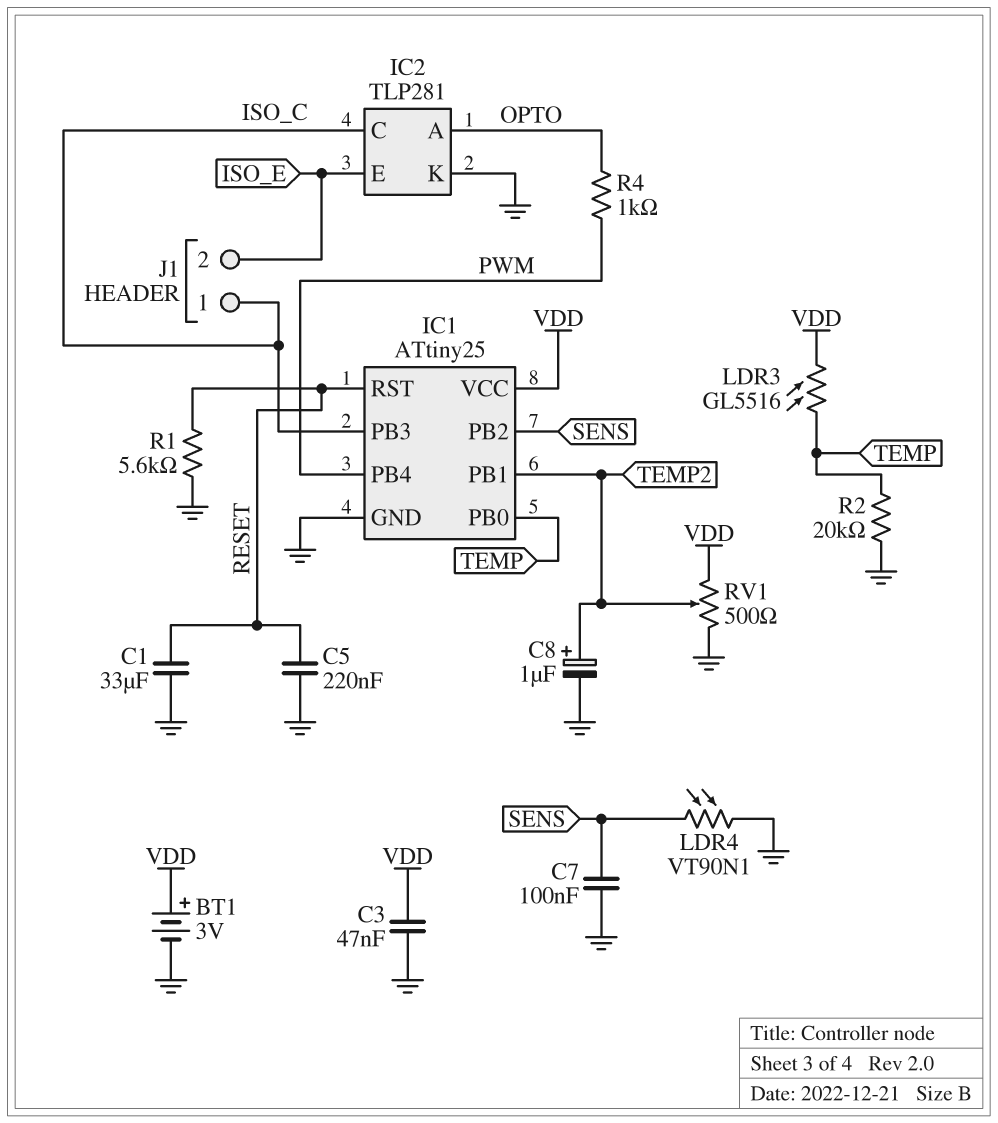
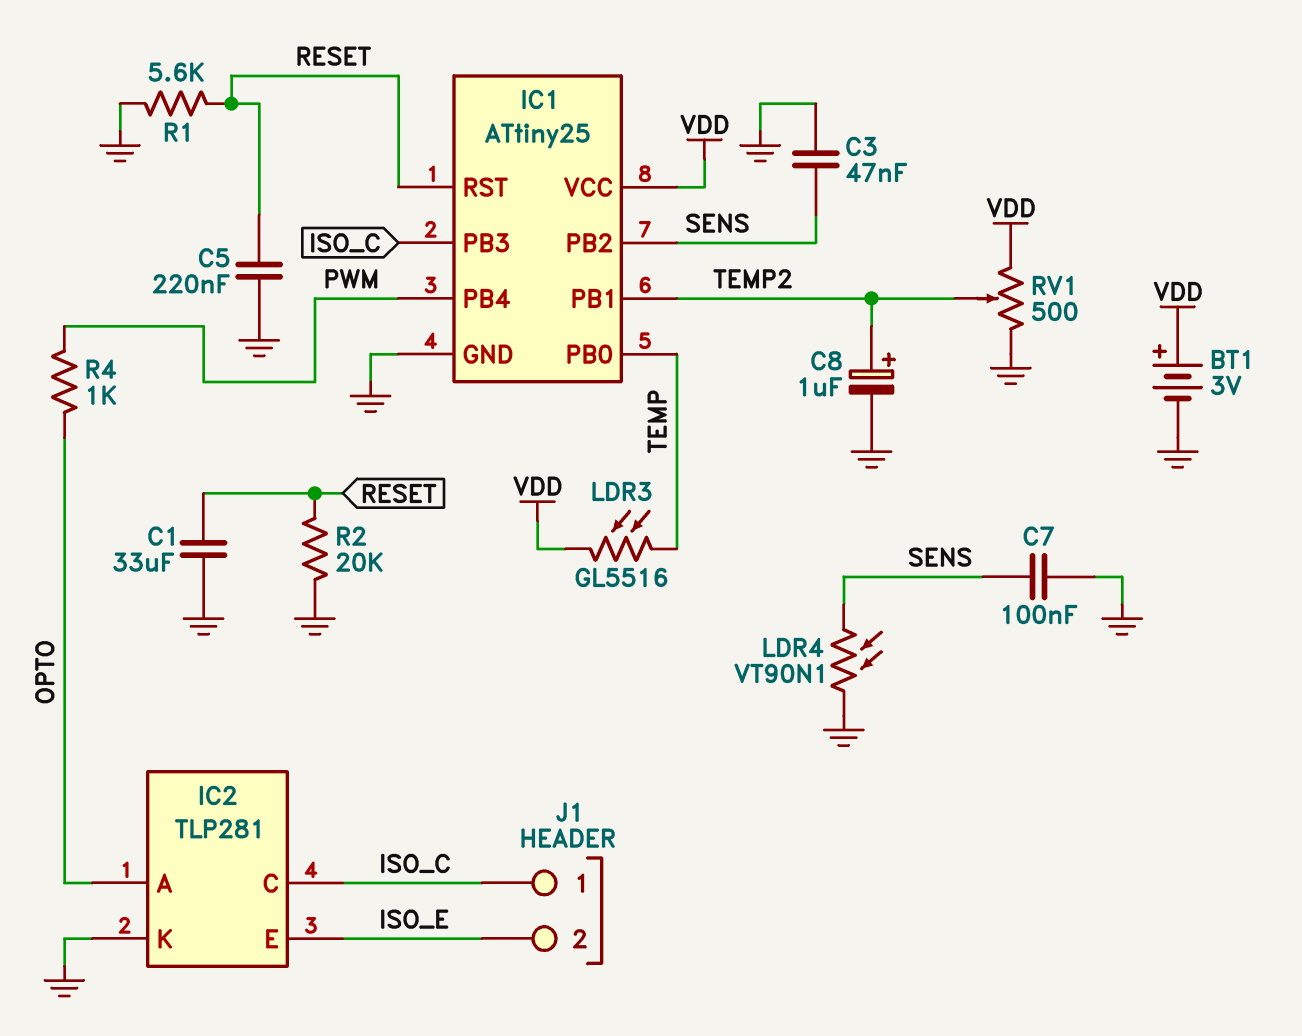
C3: 47nF (GND, VDD) -> 47nF (GND, SENS)
R2: 20k (GND, TEMP) -> 20k (GND, RESET)

